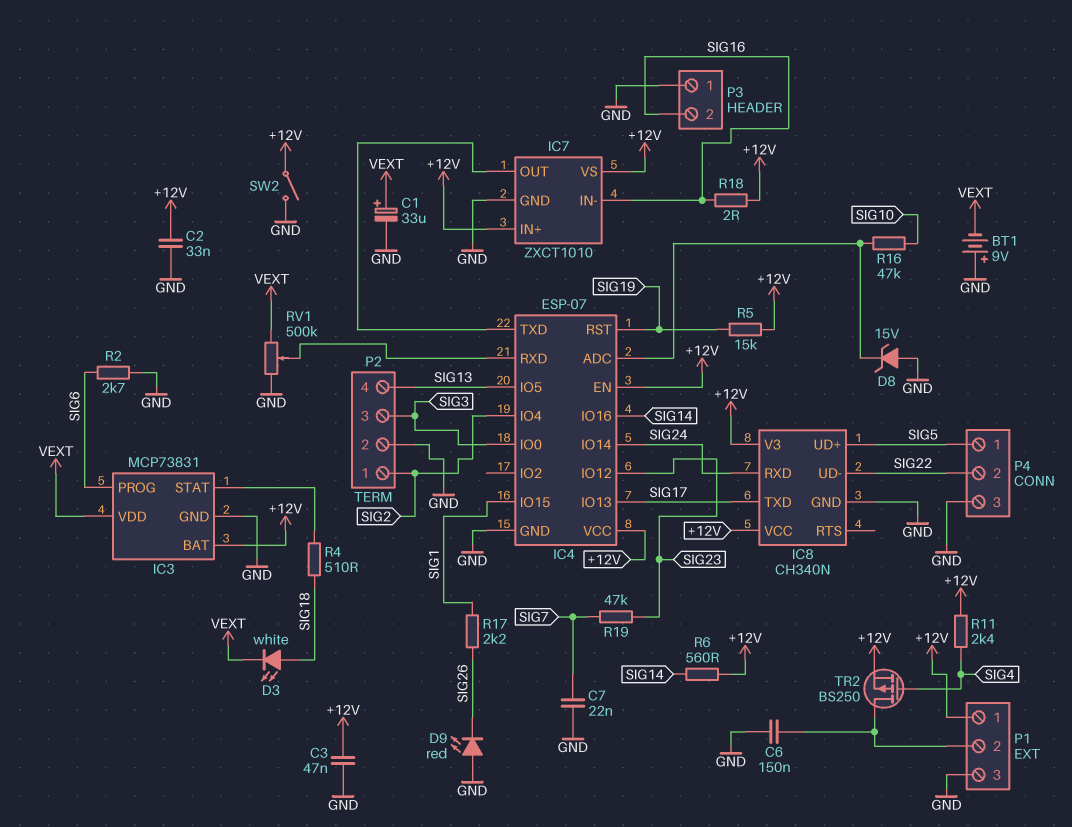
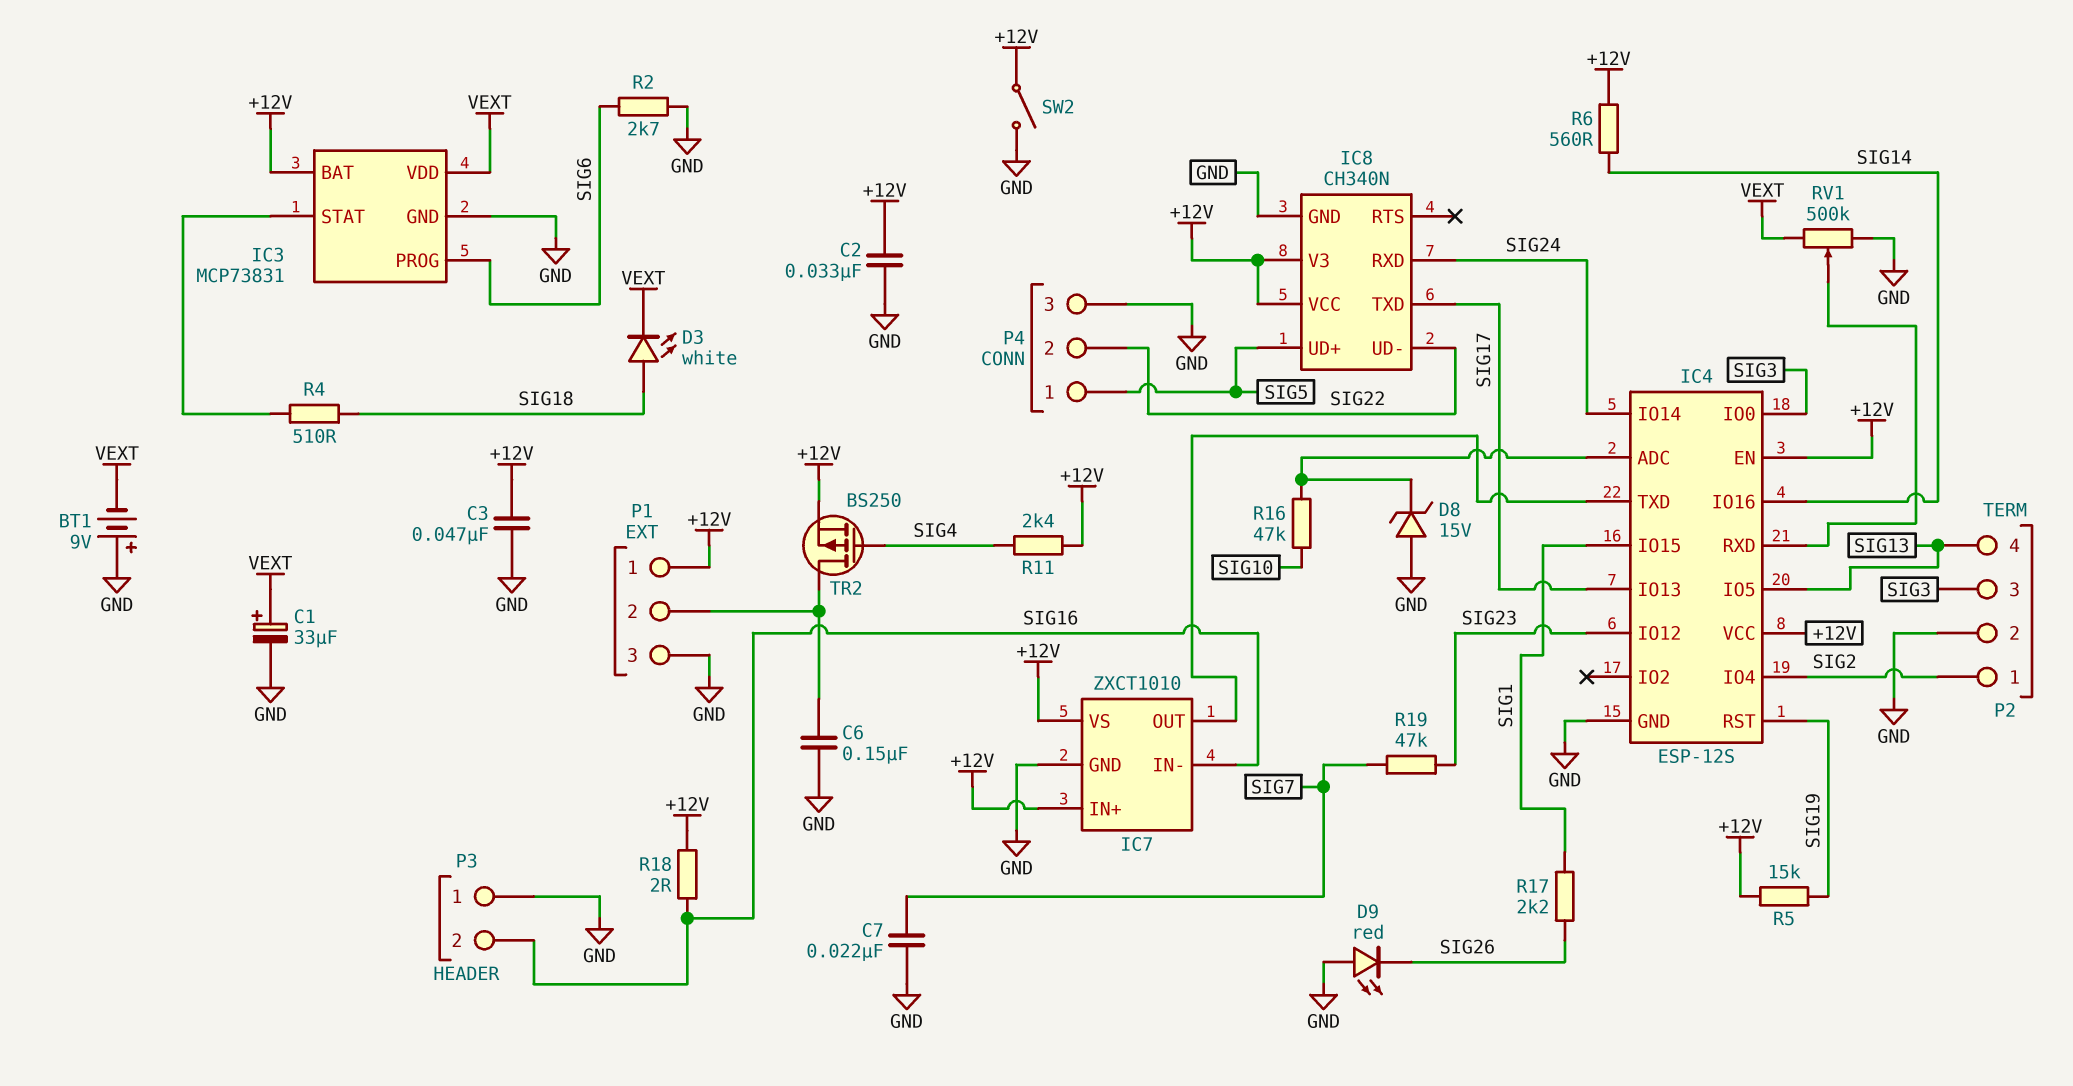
IC4: ESP-07 -> ESP-12S

